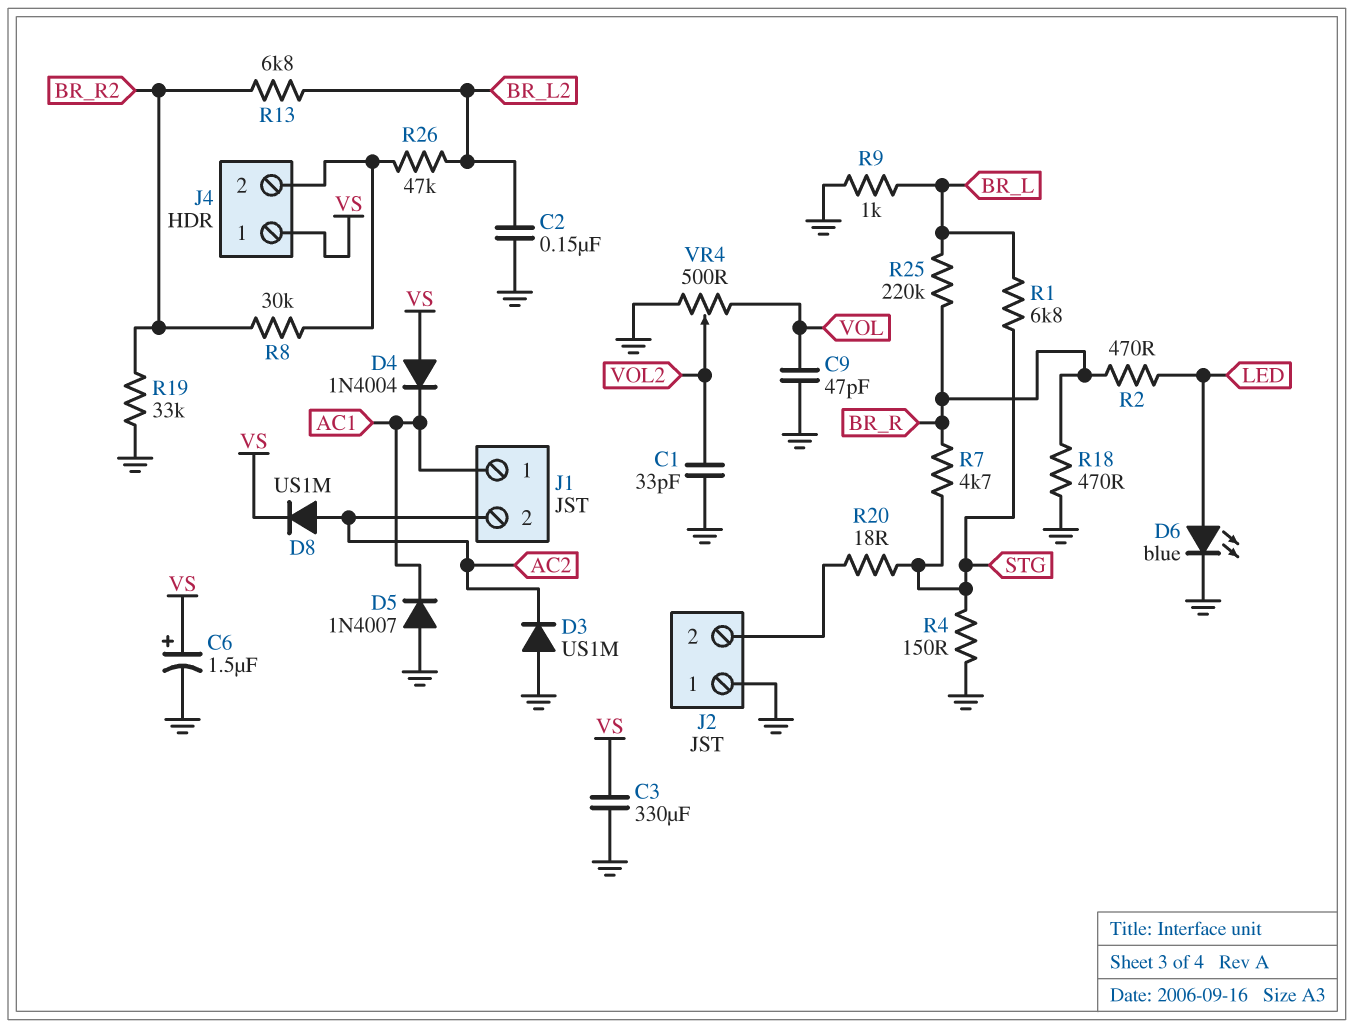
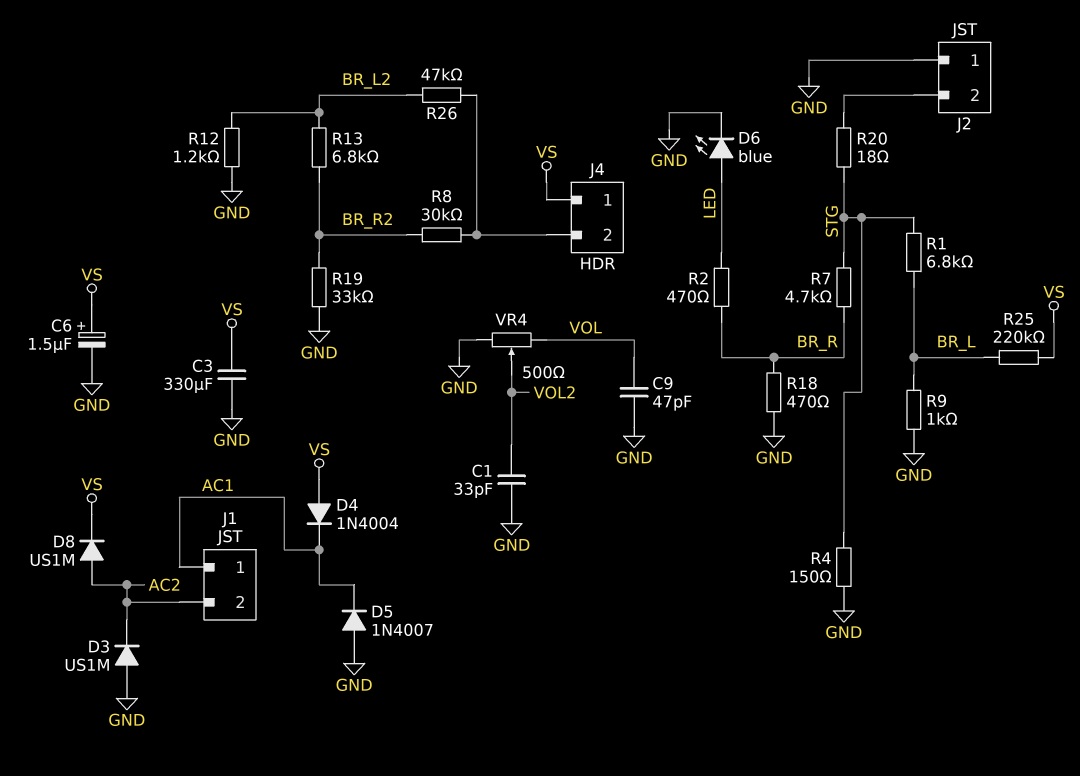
C2: 150nF (BR_L2, GND) -> none
R12: none -> 1.2k (BR_L2, GND)
R25: 220k (BR_L, BR_R) -> 220k (BR_L, VS)

